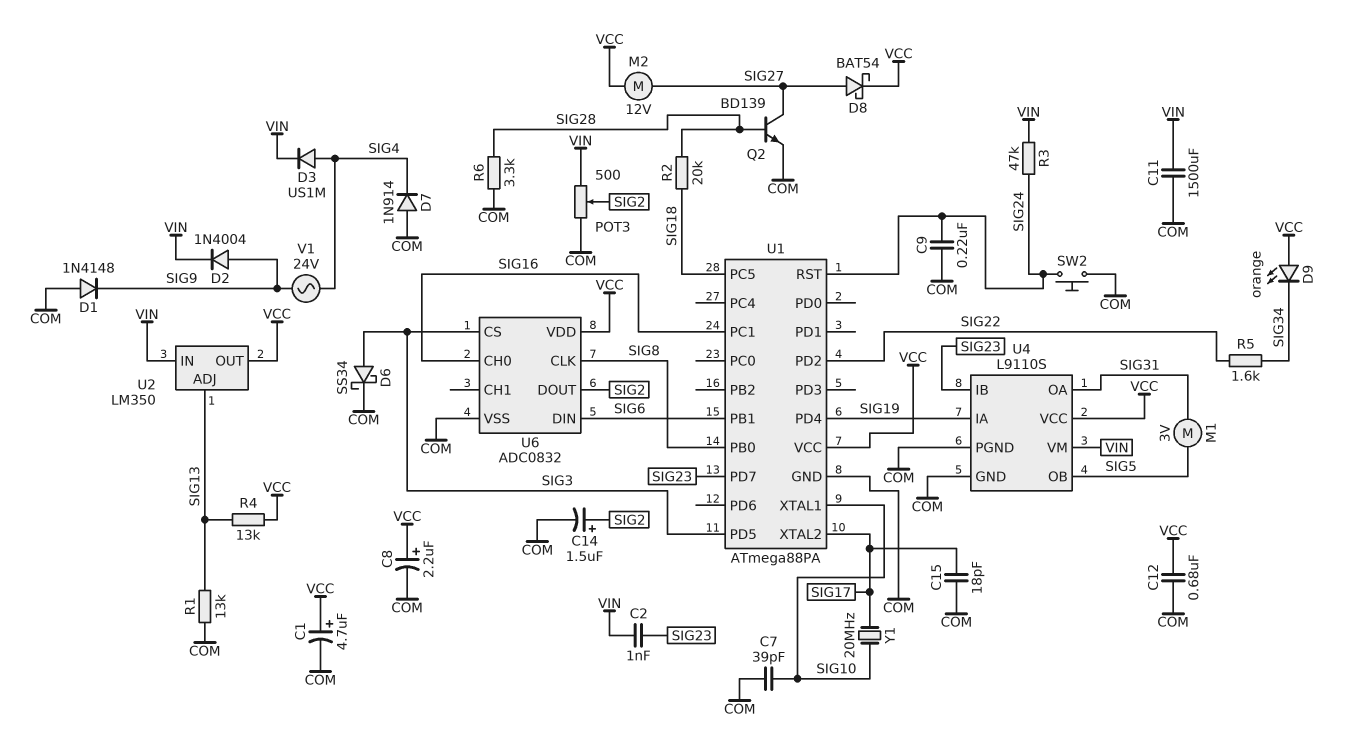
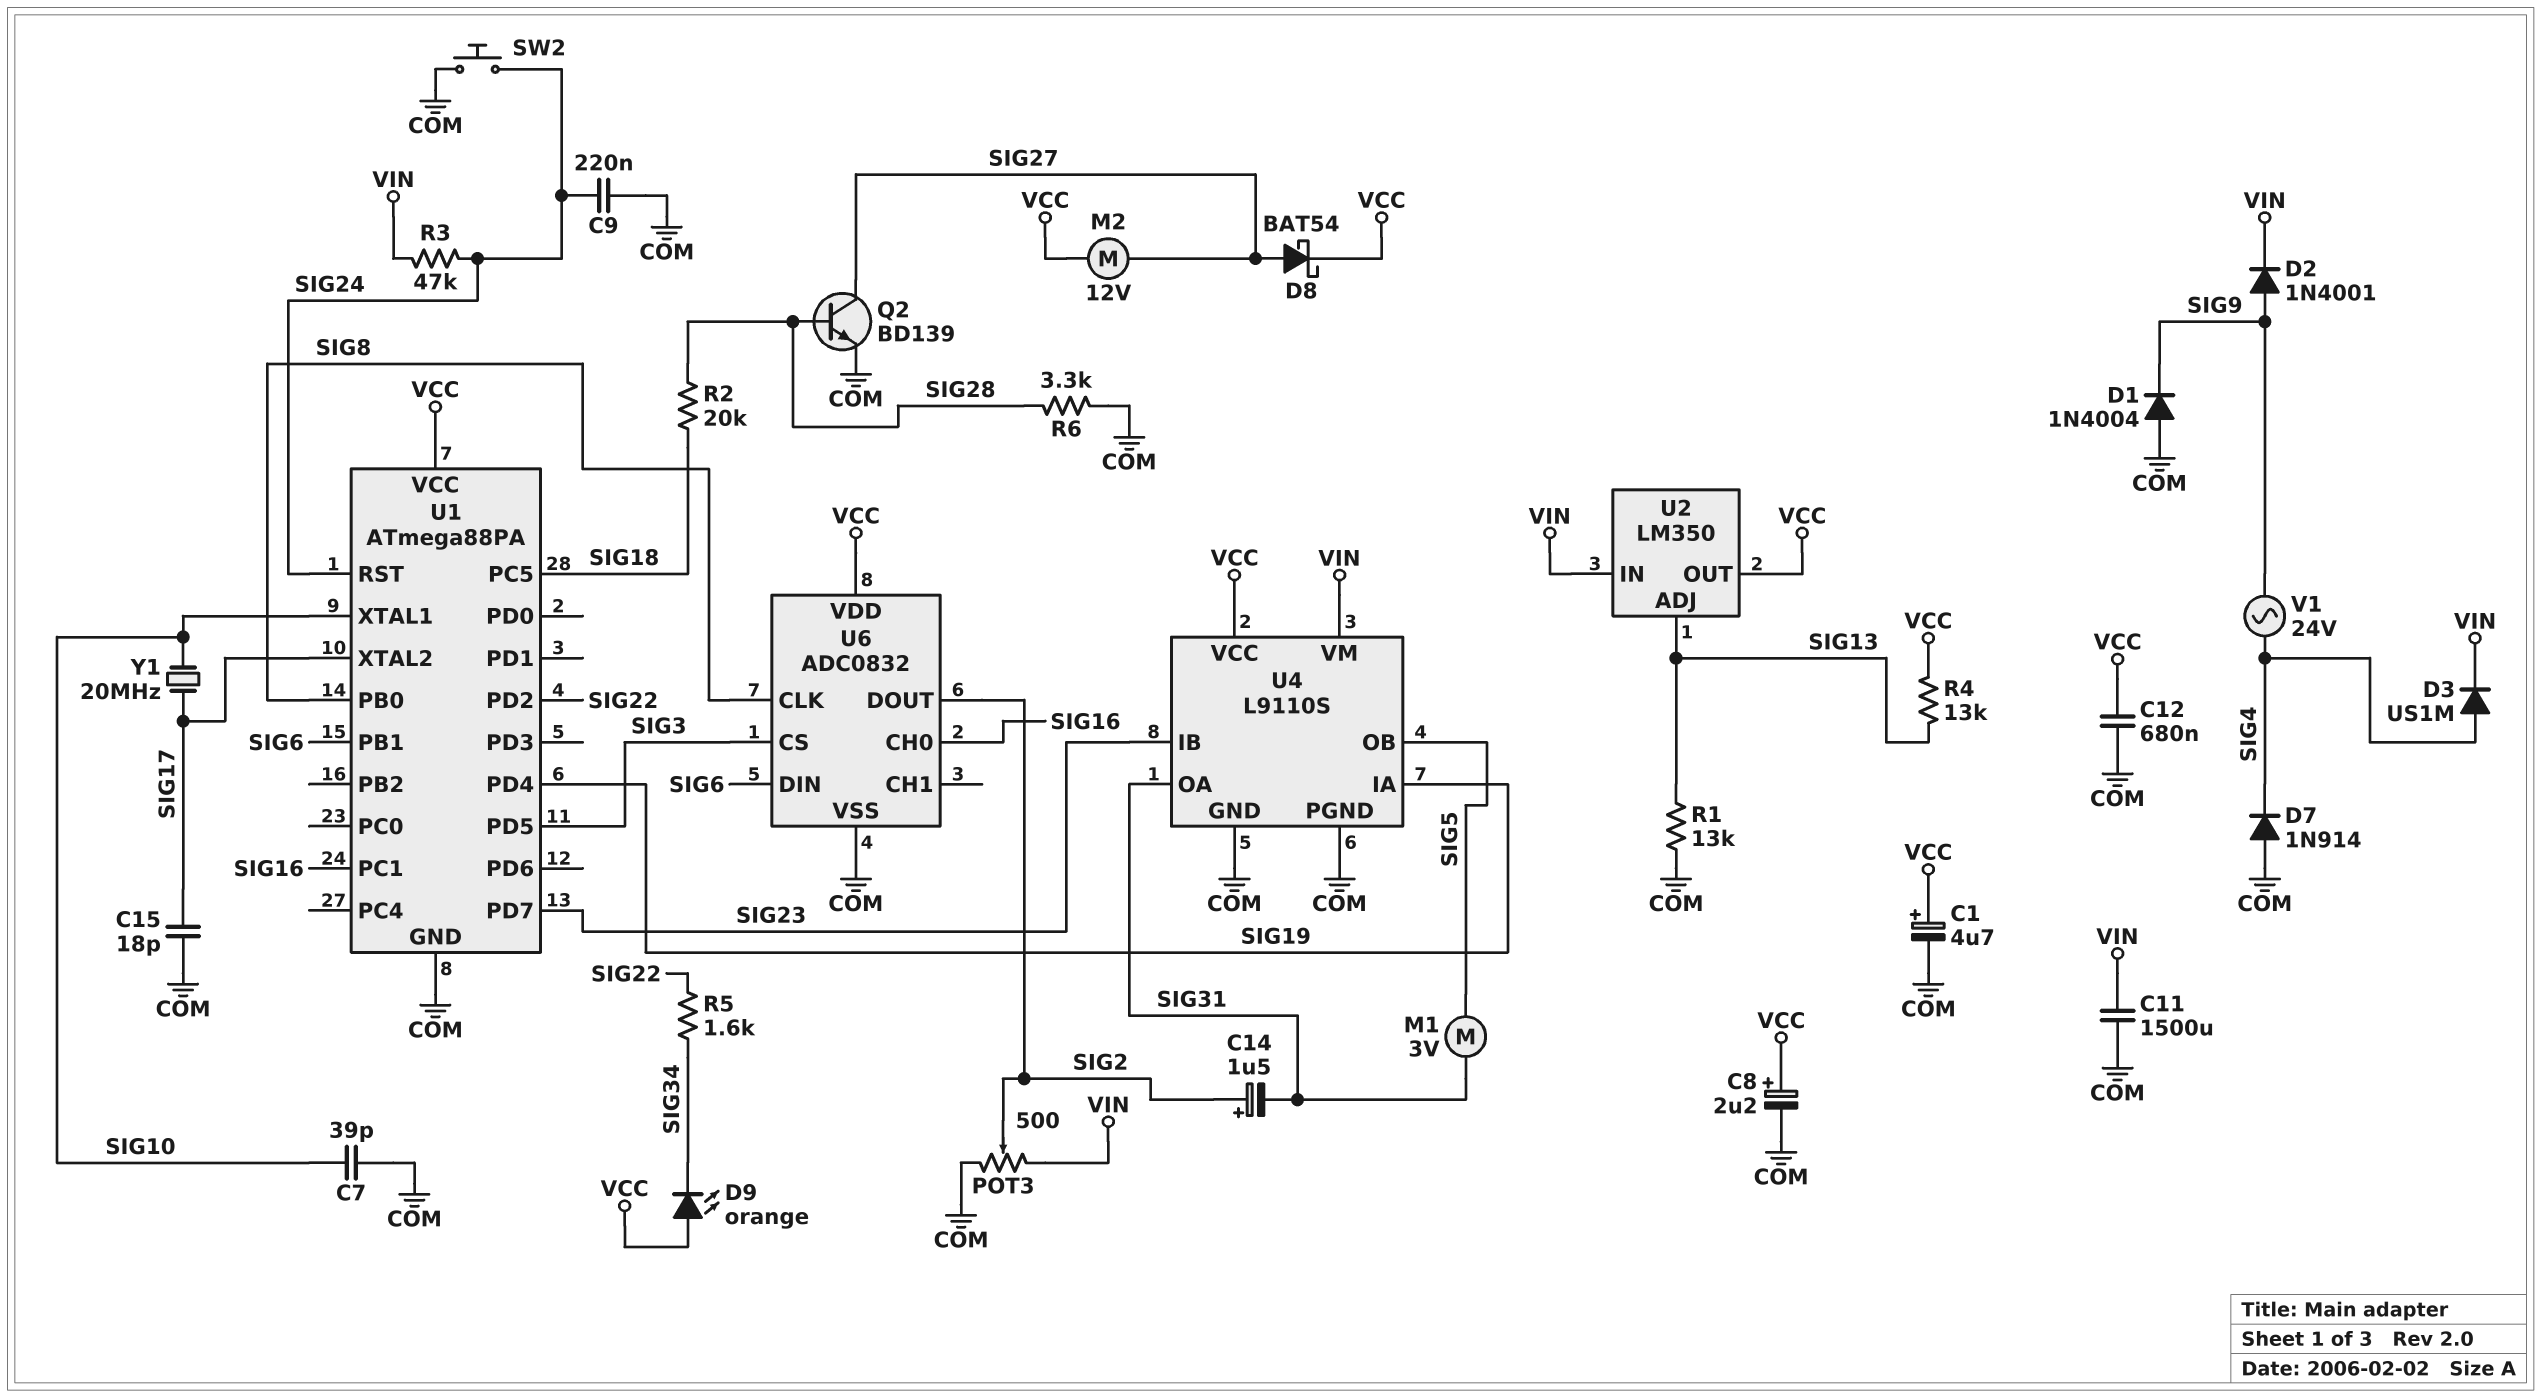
C2: 1nF (SIG23, VIN) -> none
C14: 1.5uF (plus SIG2, minus COM) -> 1.5uF (plus SIG2, minus SIG31)
D1: diode 1N4148 (A COM, K SIG9) -> diode 1N4004 (A COM, K SIG9)
D2: diode 1N4004 (A SIG9, K VIN) -> diode 1N4001 (A SIG9, K VIN)
D6: schottky SS34 (A SIG3, K COM) -> none

